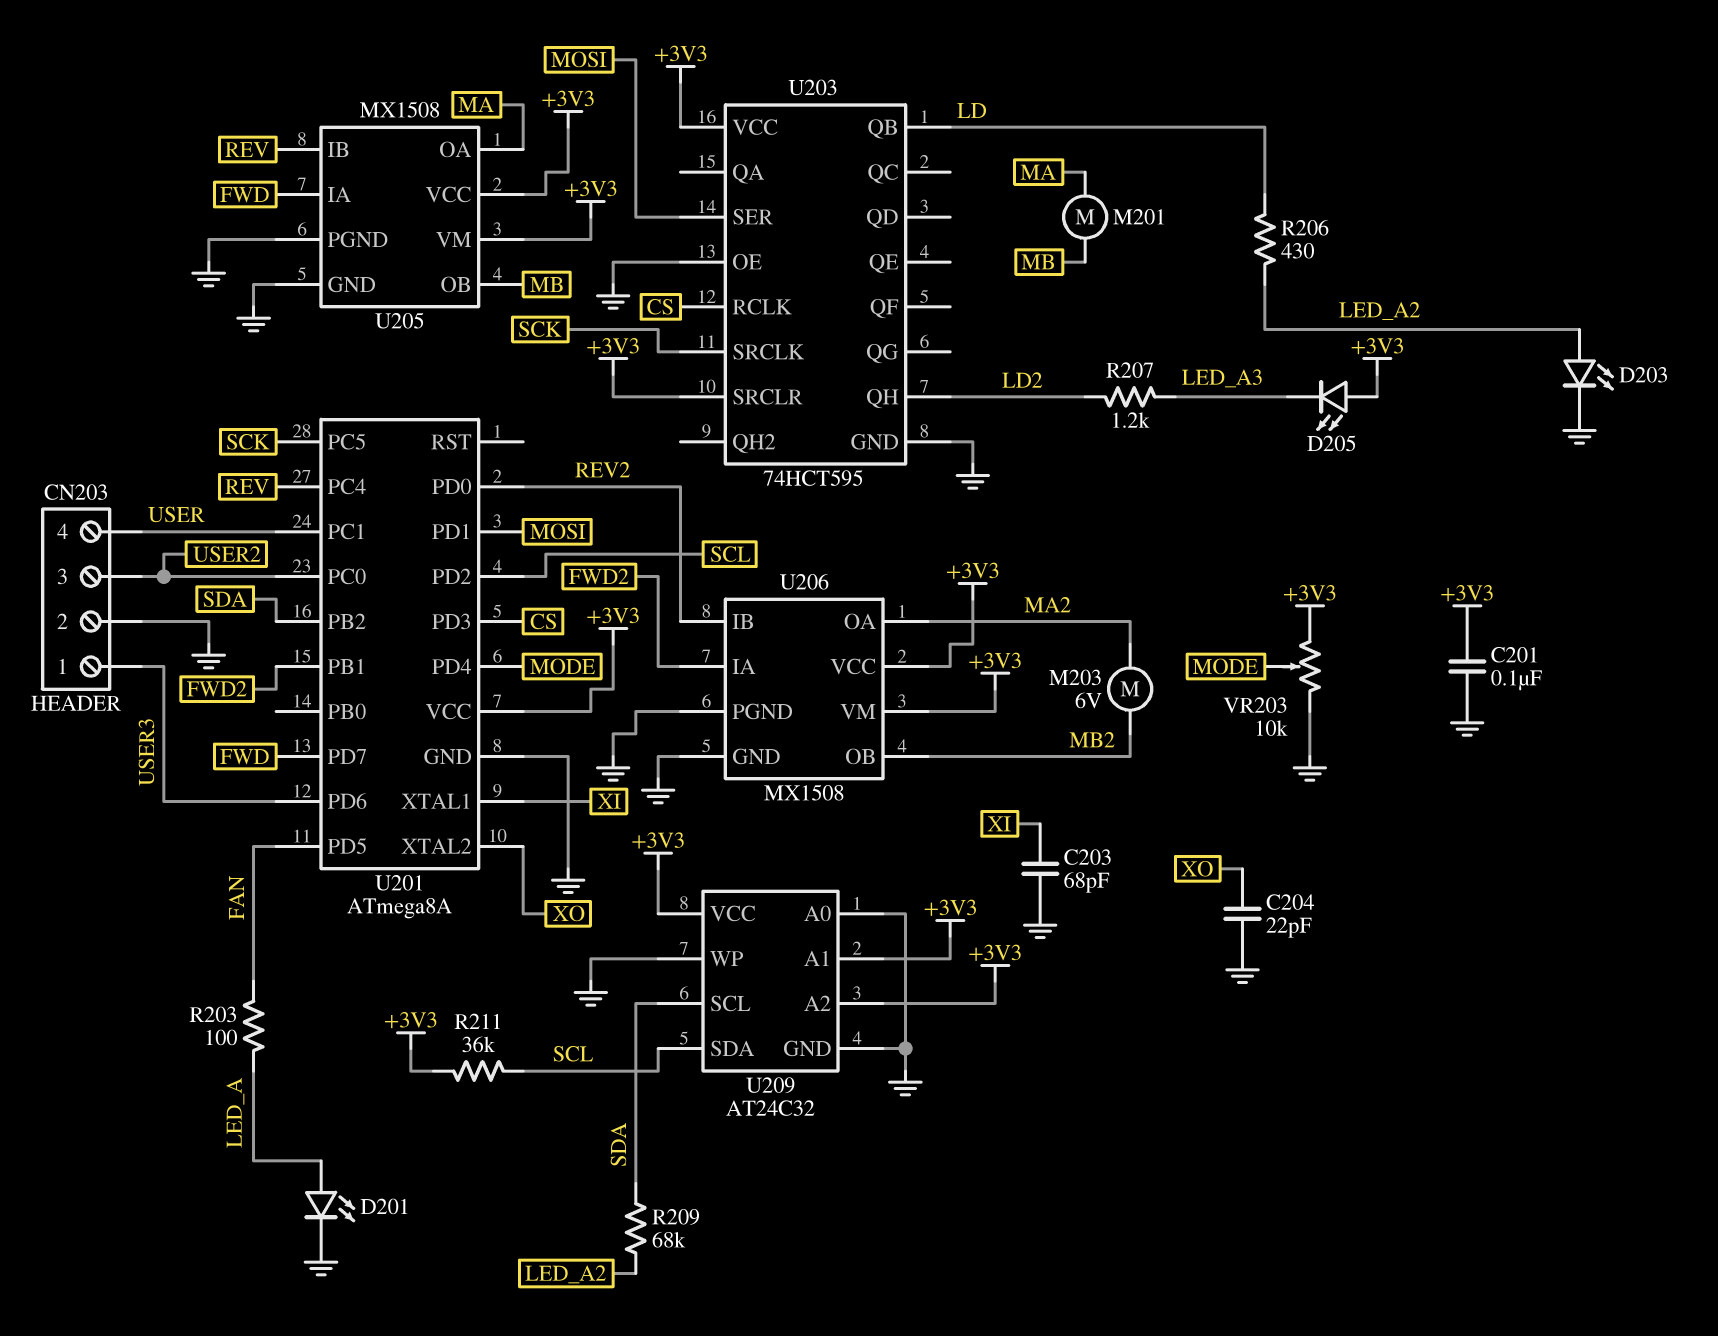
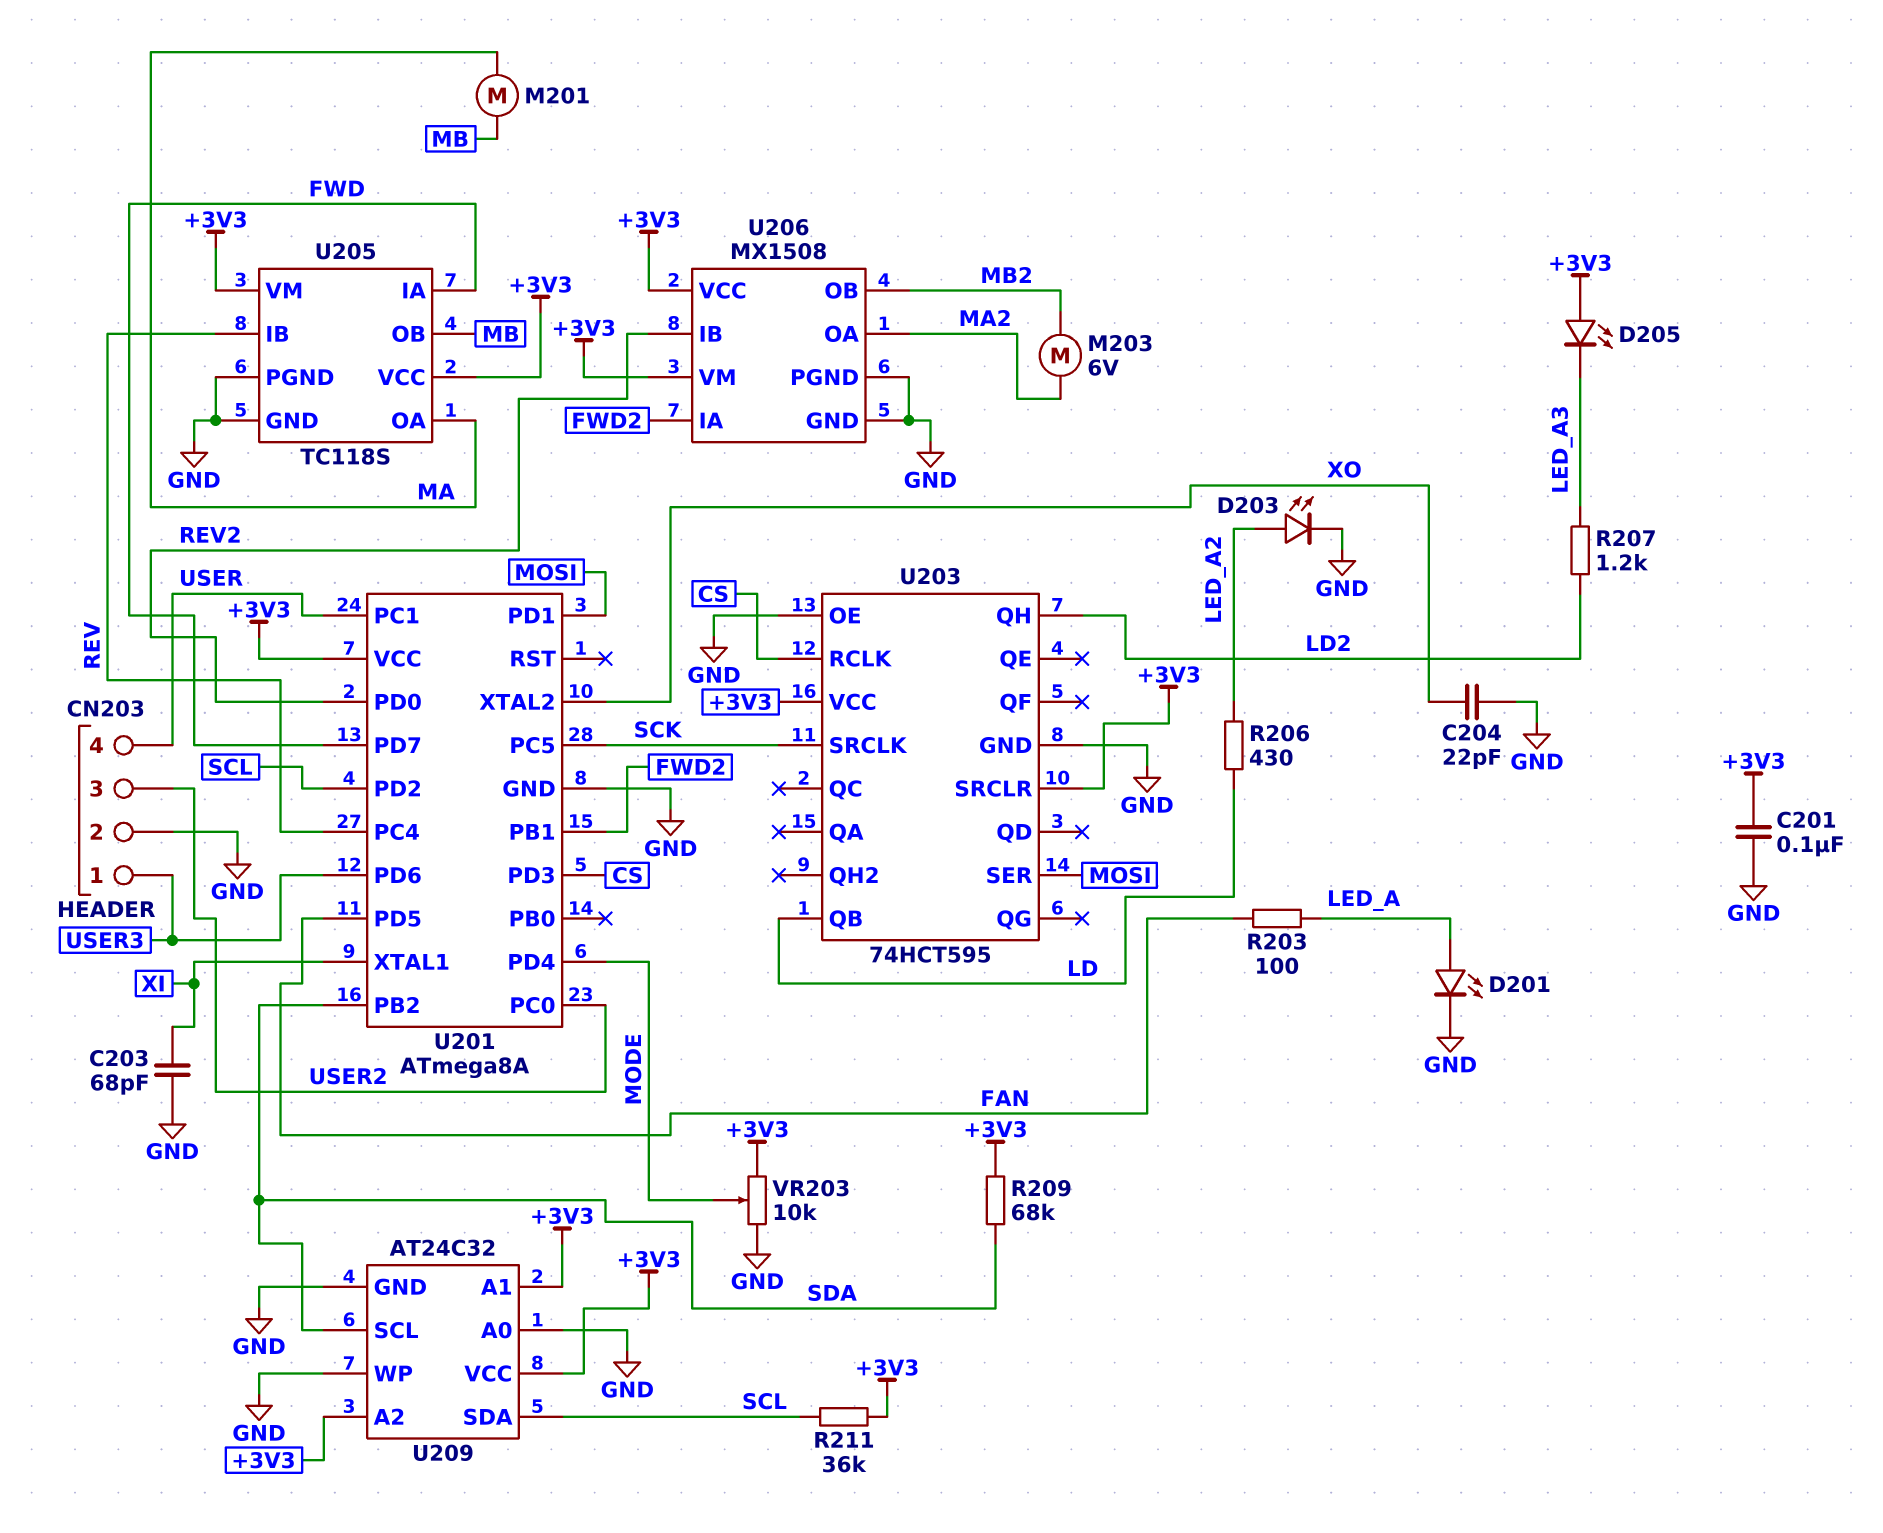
R209: 68k (LED_A2, SDA) -> 68k (+3V3, SDA)
U205: MX1508 -> TC118S

